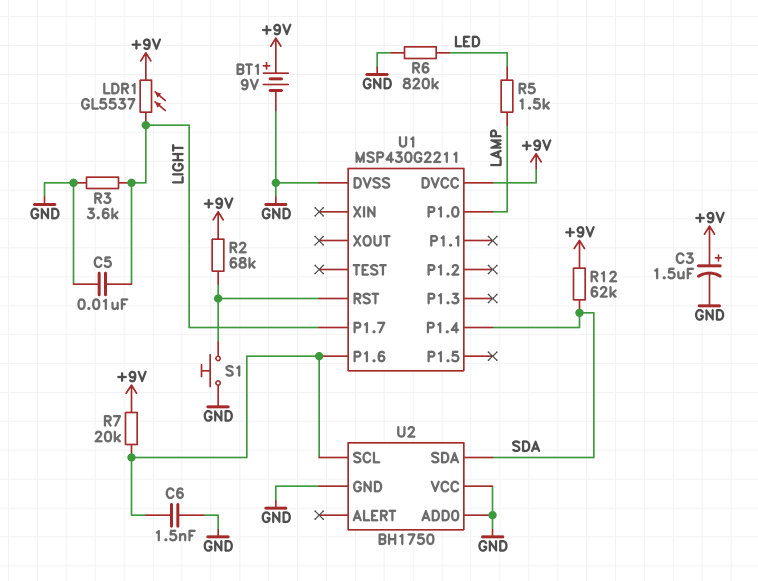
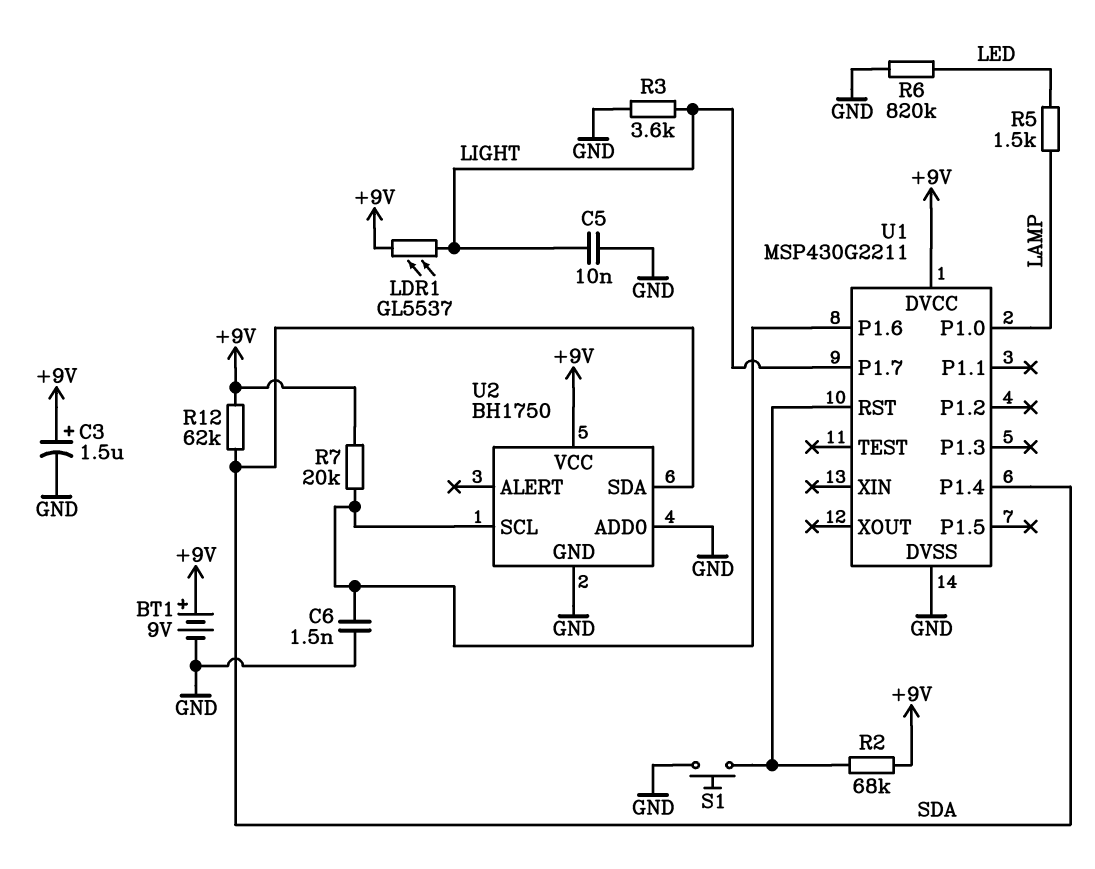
U2 pin VCC: GND -> +9V

